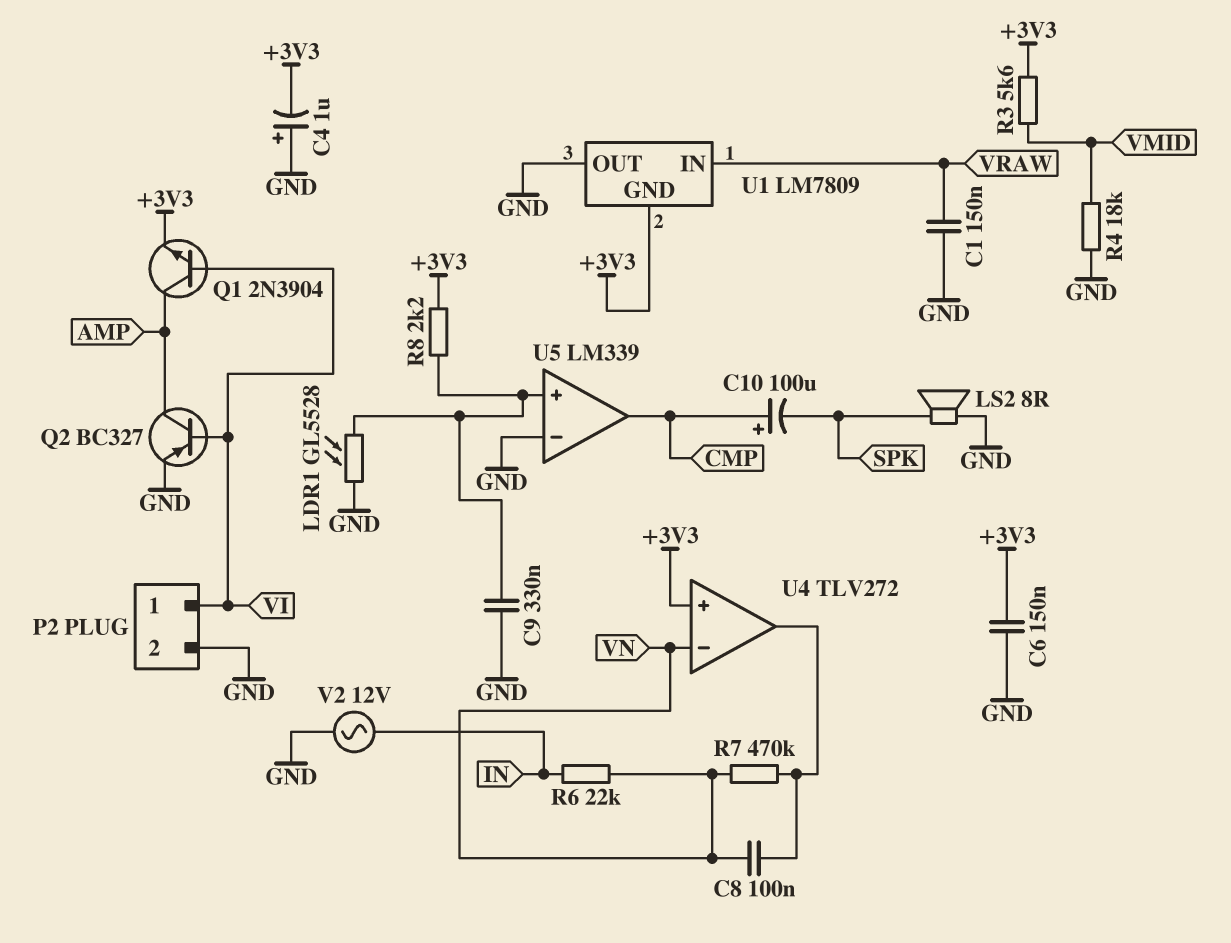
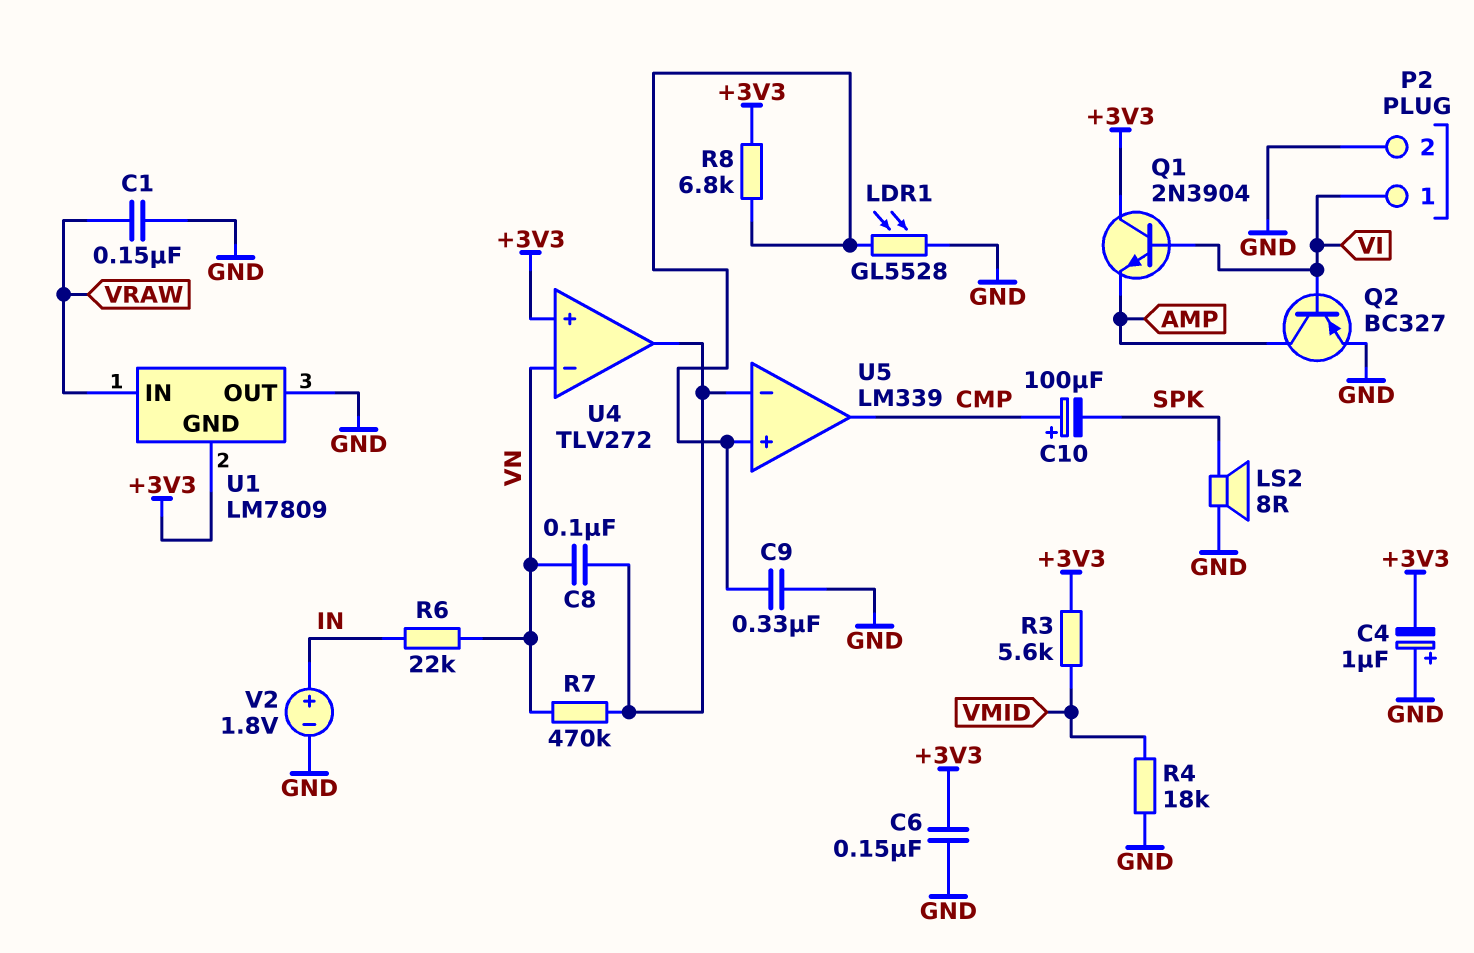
Q1: NPN 2N3904 (B VI, C AMP, E +3V3) -> NPN 2N3904 (B VI, C +3V3, E AMP)
R8: 2.2k (+3V3, U5/in+) -> 6.8k (+3V3, U5/in+)
U5 pin in-: GND -> U4/out
V2: AC 12V (GND, IN) -> 1.8V (plus IN, minus GND)

